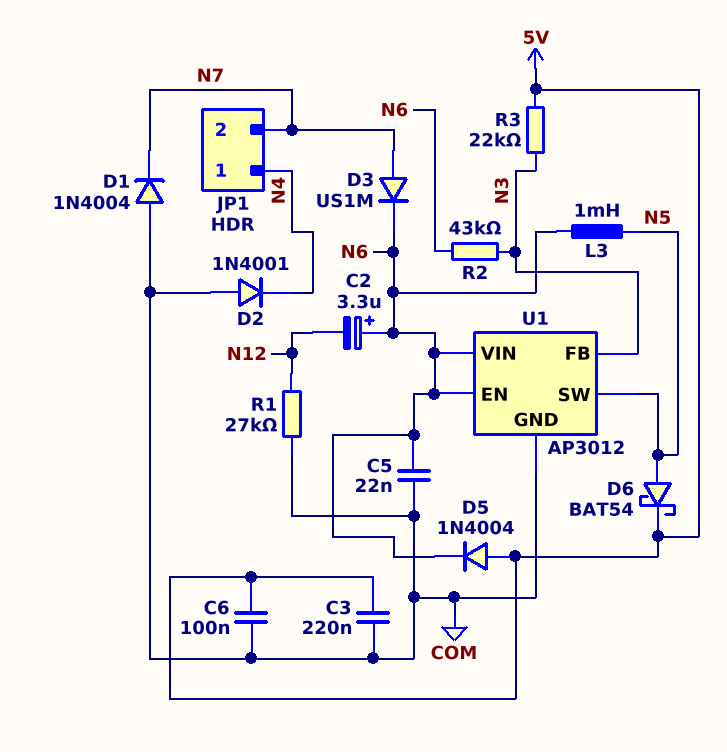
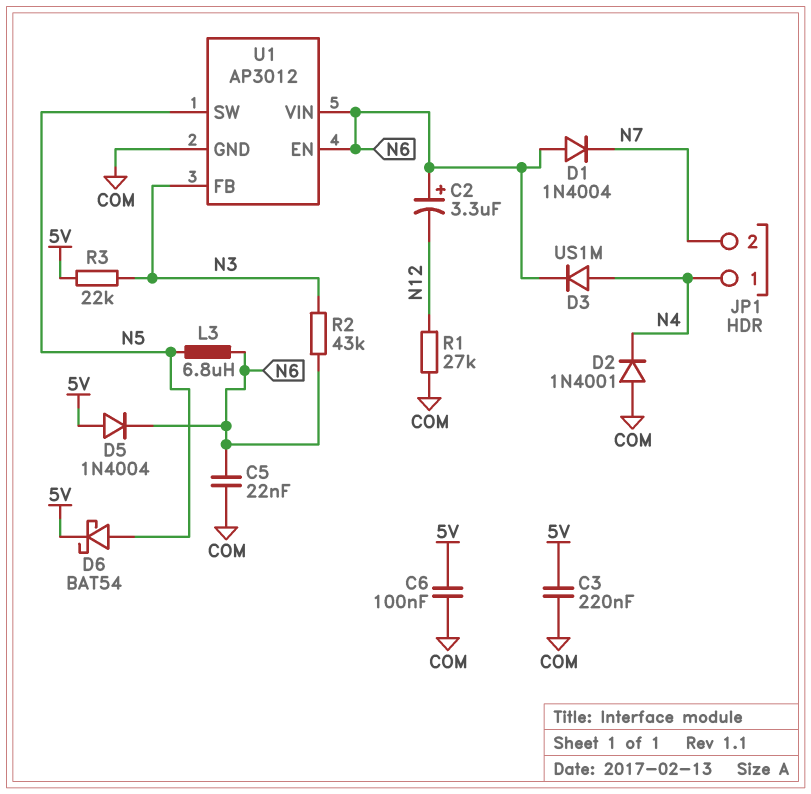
D1: diode 1N4004 (A COM, K N7) -> diode 1N4004 (A N6, K N7)
D3: diode US1M (A N7, K N6) -> diode US1M (A N4, K N6)
L3: 1mH (N5, N6) -> 6.8uH (N5, N6)

